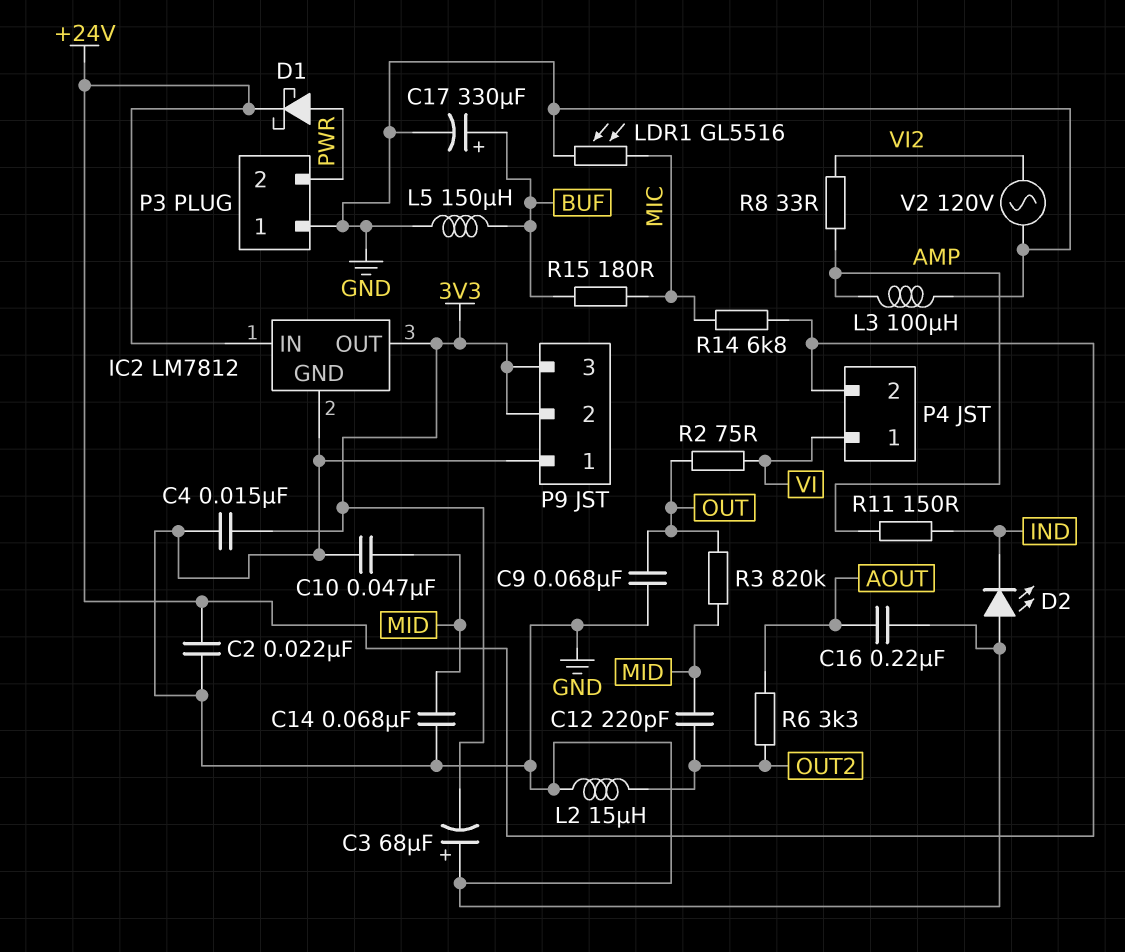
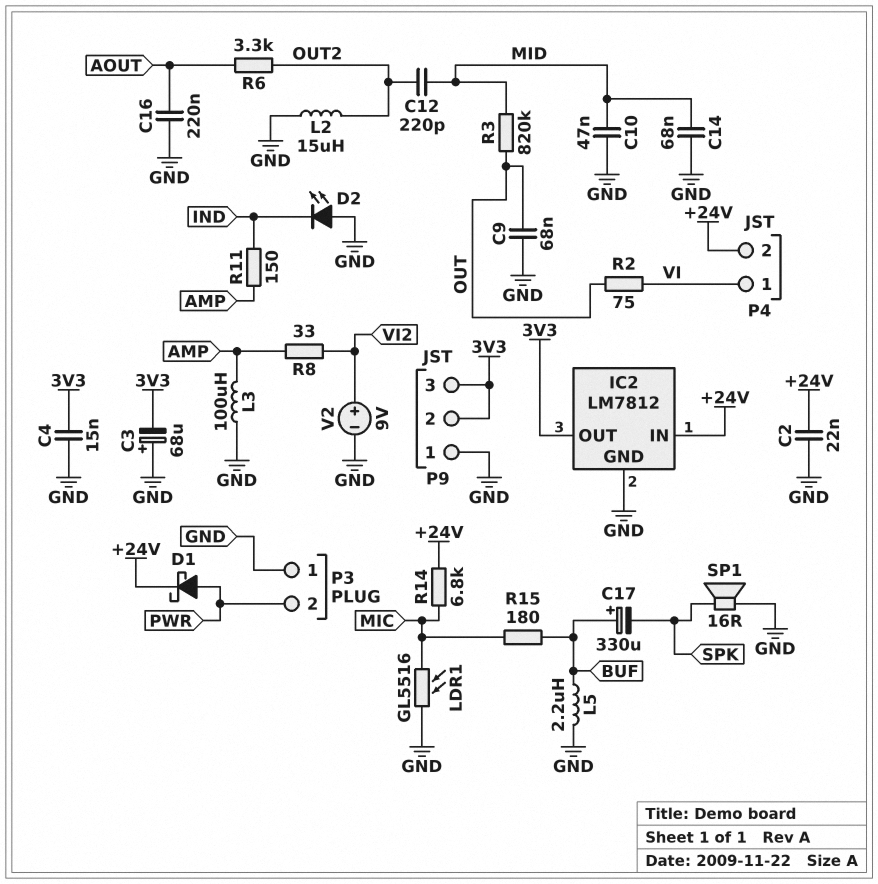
C17: 330uF (plus BUF, minus GND) -> 330uF (plus BUF, minus SPK)
L5: 150uH (BUF, GND) -> 2.2uH (BUF, GND)
SP1: none -> speaker 16R (GND, SPK)
V2: AC 120V (GND, VI2) -> 9V (plus VI2, minus GND)

